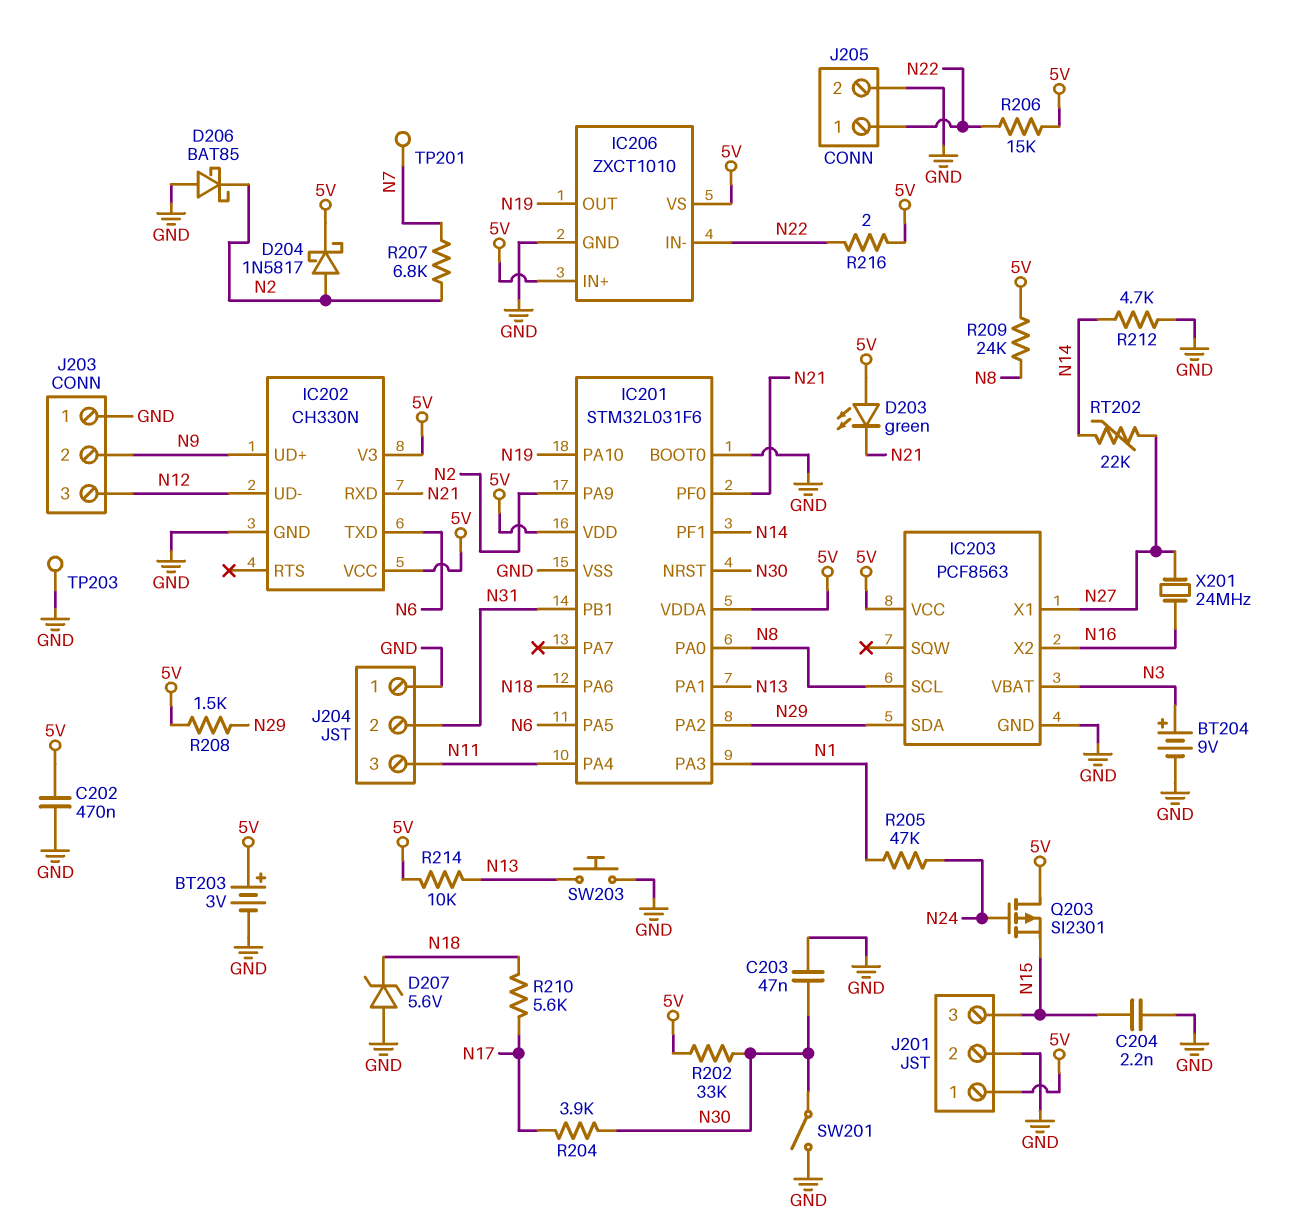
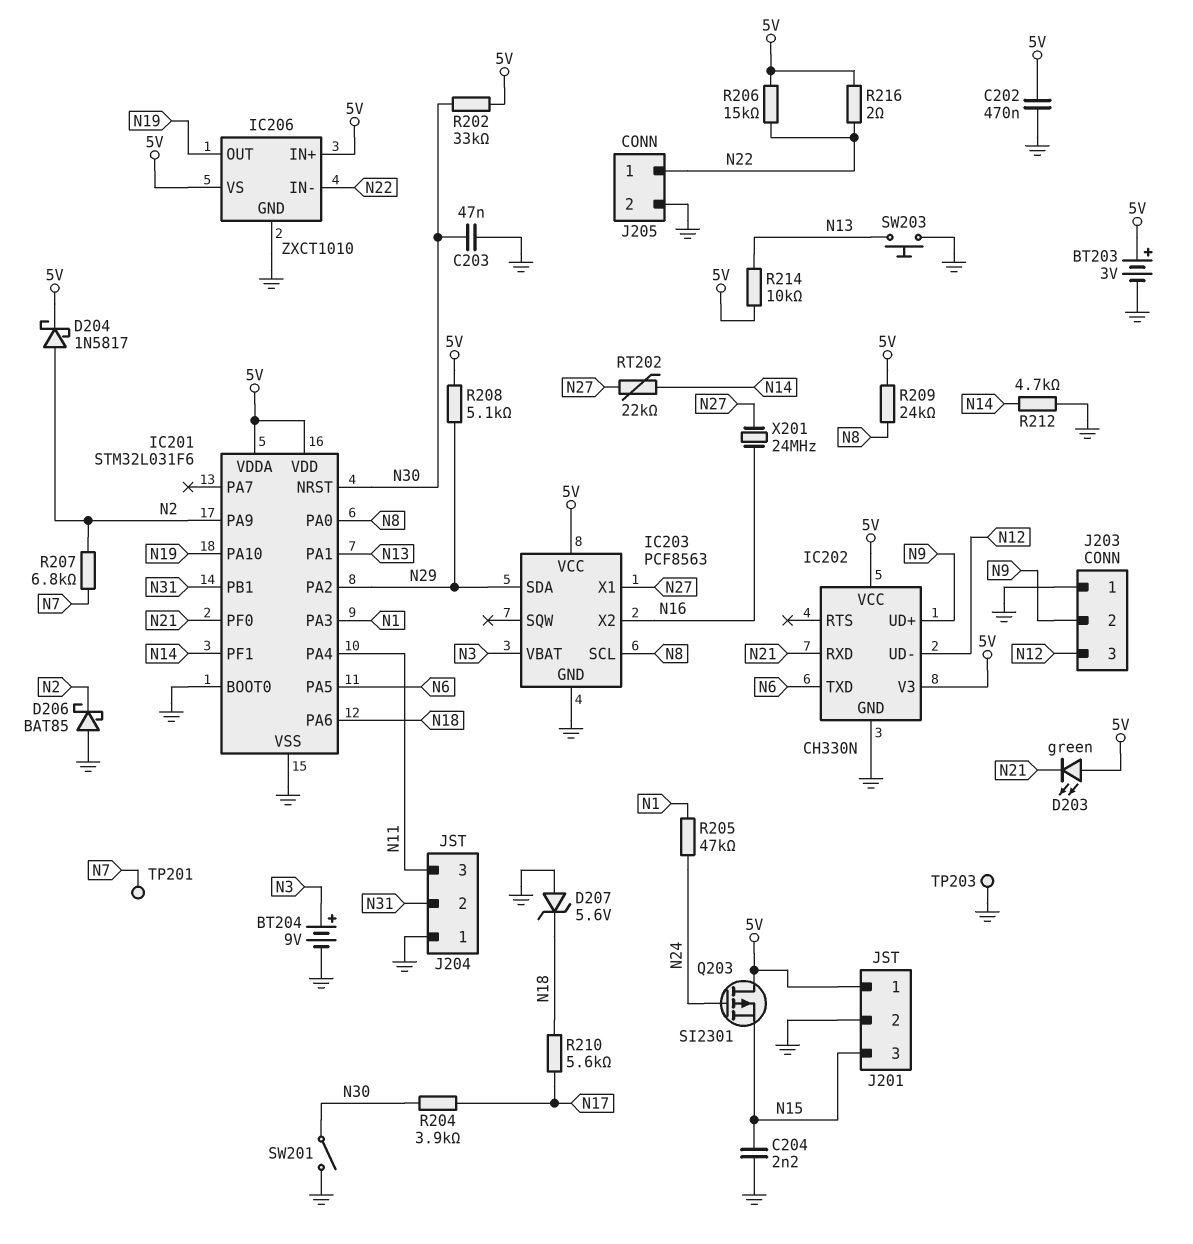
R208: 1.5k (5V, N29) -> 5.1k (5V, N29)

